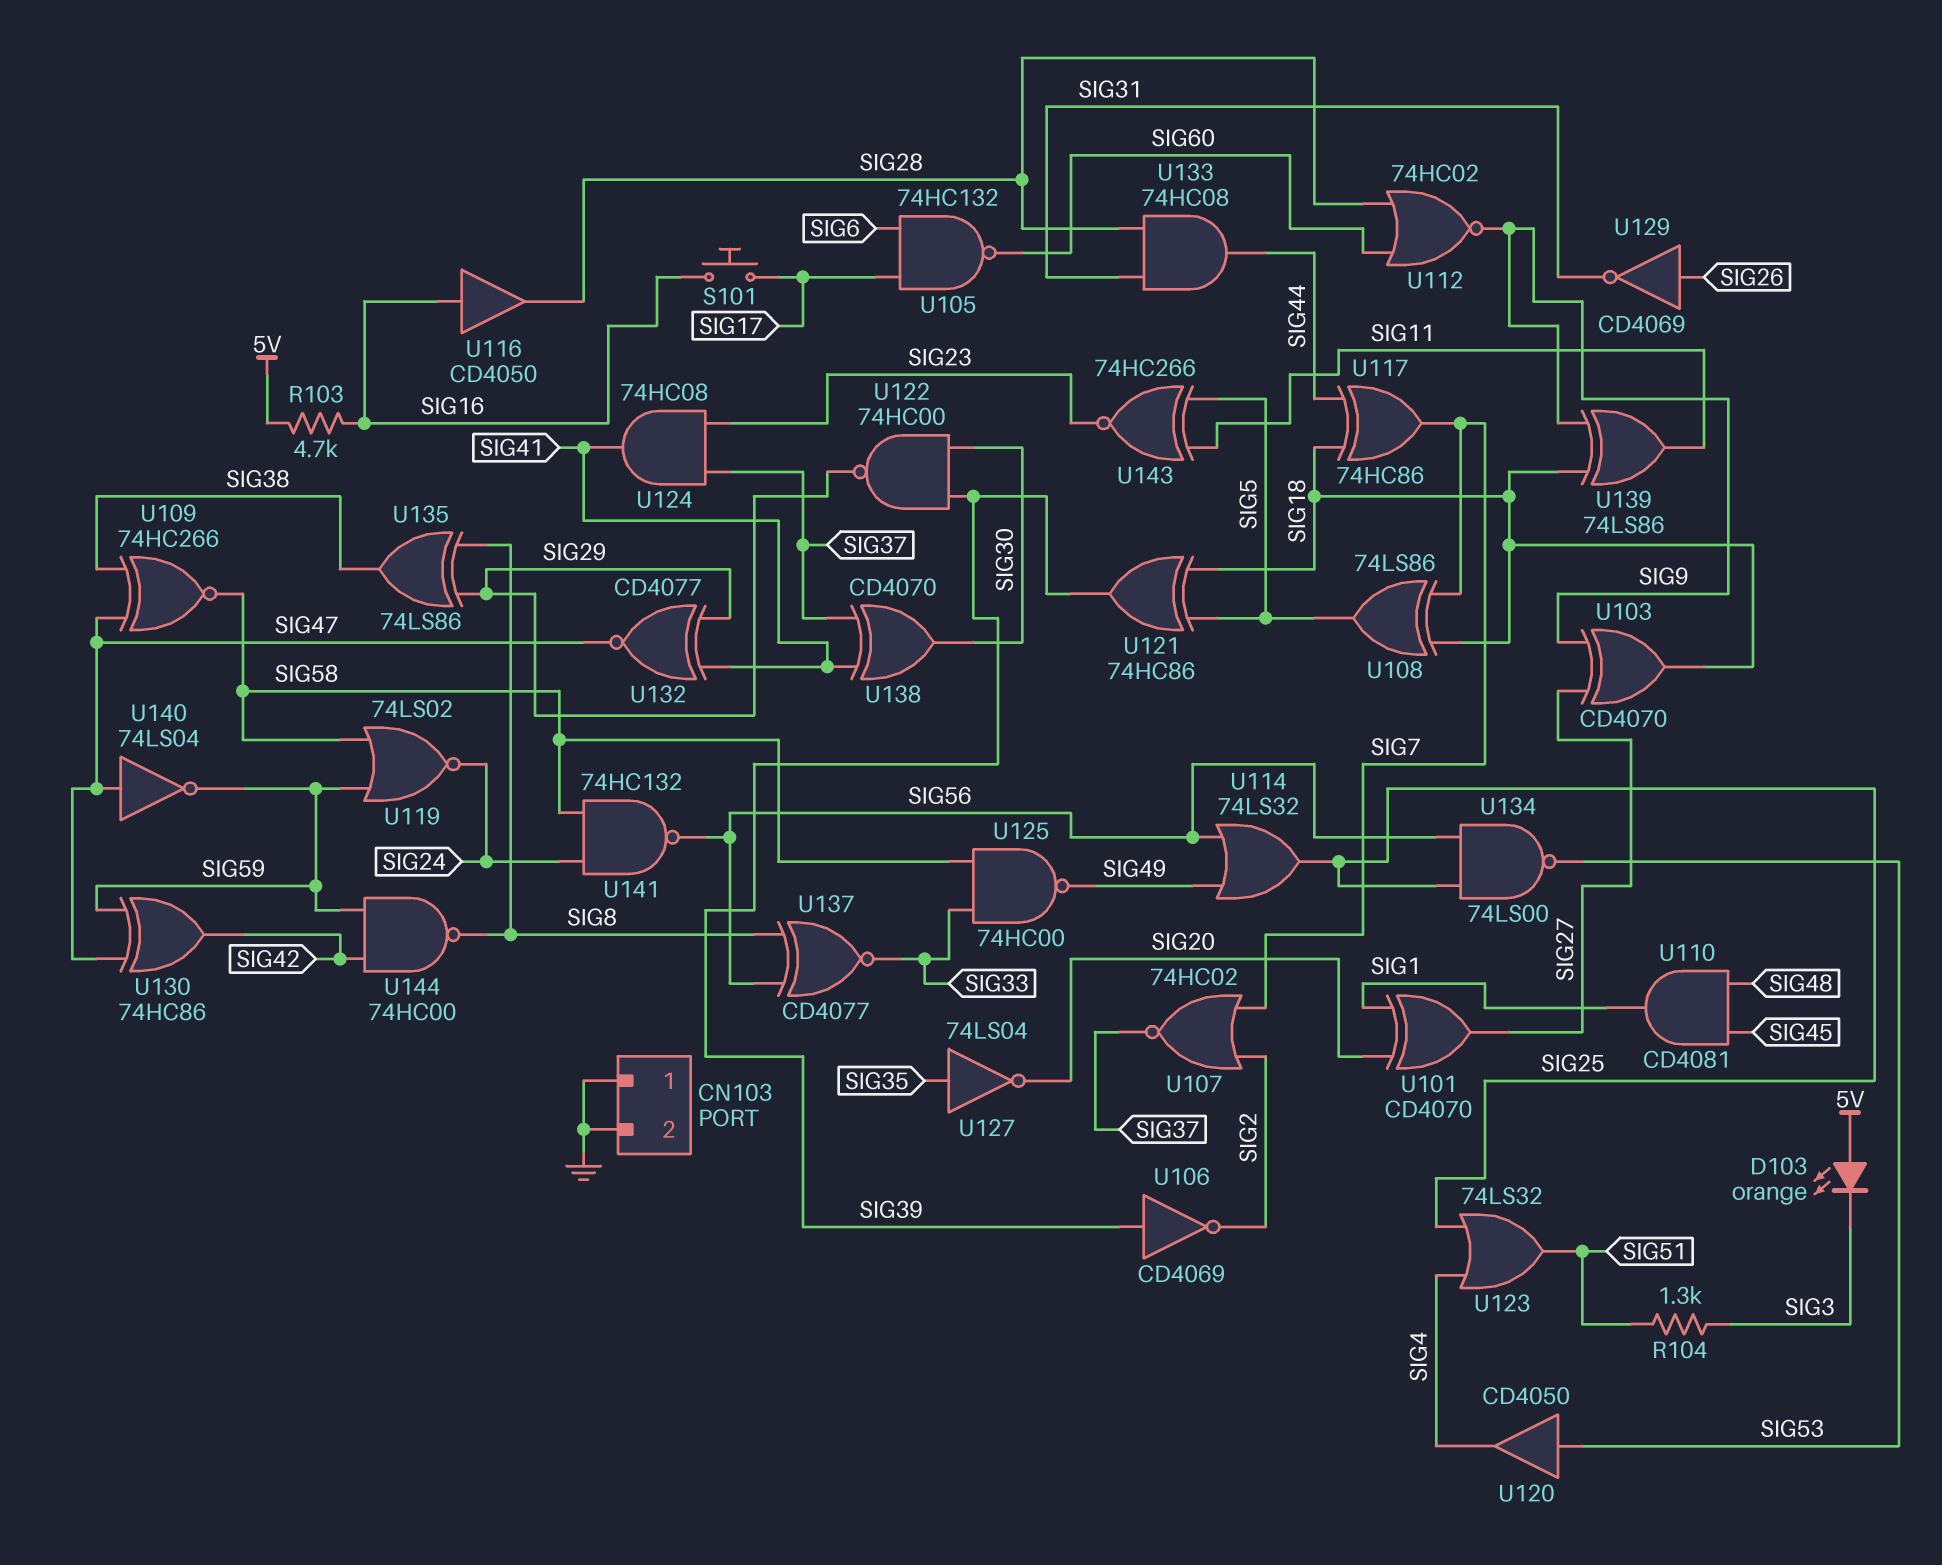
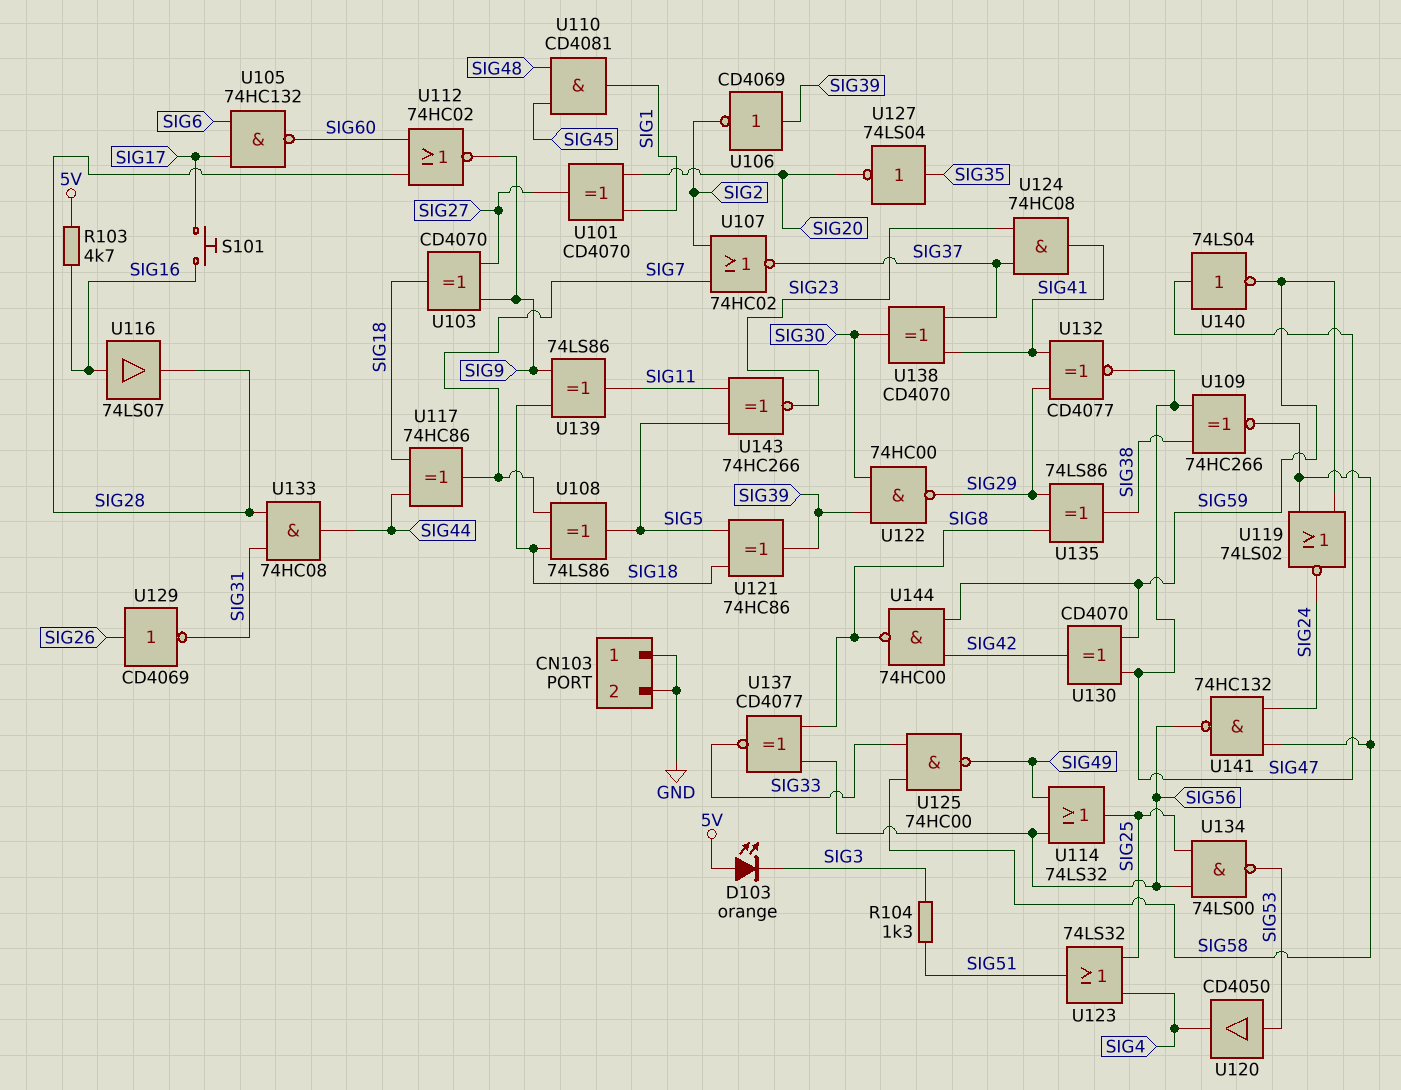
U116: buffer CD4050 (in SIG16, out SIG28) -> buffer 74LS07 (in SIG16, out SIG28)
U130: XOR 74HC86 (in SIG47, in SIG59, out SIG42) -> XOR CD4070 (in SIG47, in SIG59, out SIG42)

